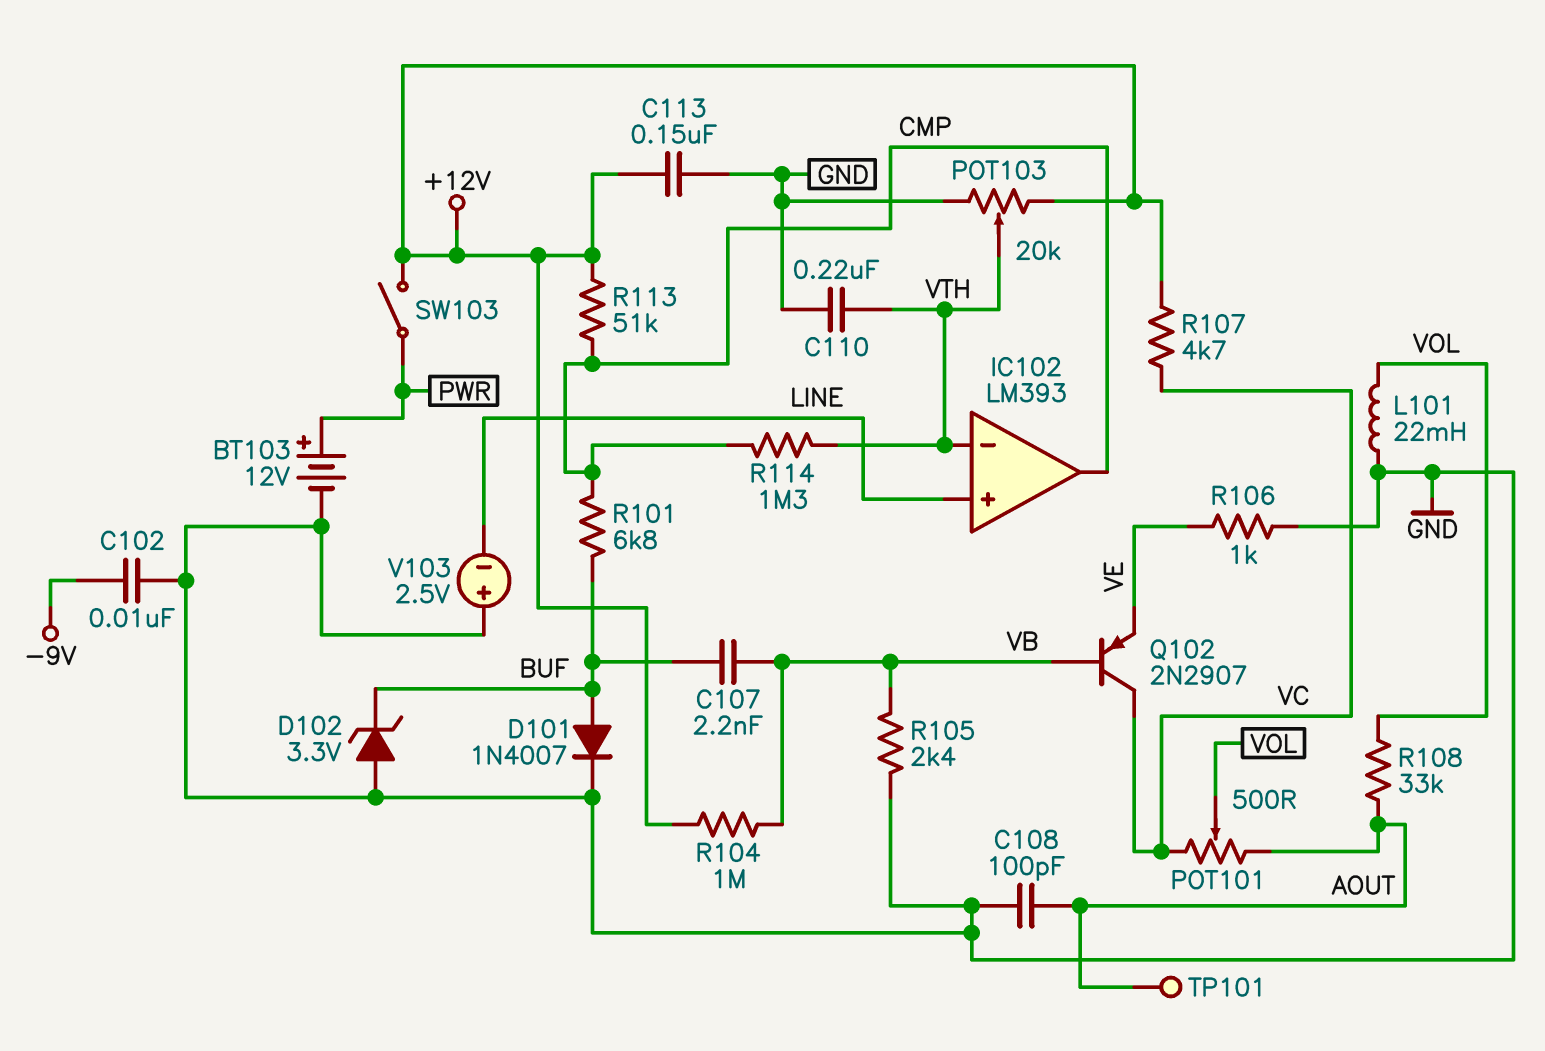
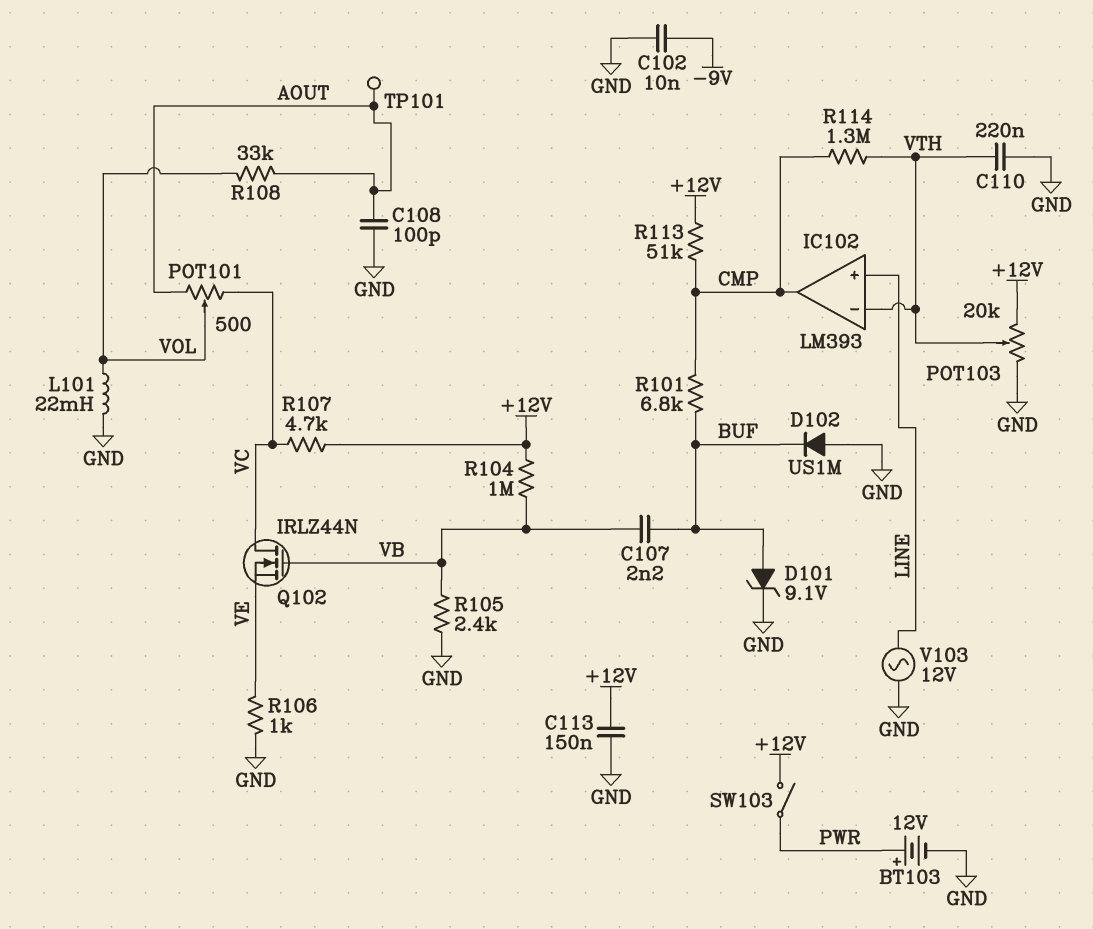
D101: diode 1N4007 (A BUF, K GND) -> zener 9.1V (A BUF, K GND)
D102: zener 3.3V (A GND, K BUF) -> diode US1M (A GND, K BUF)
Q102: PNP 2N2907 (B VB, C VC, E VE) -> NMOS IRLZ44N (G VB, D VC, S VE)
V103: 2.5V (plus GND, minus LINE) -> AC 12V (GND, LINE)

